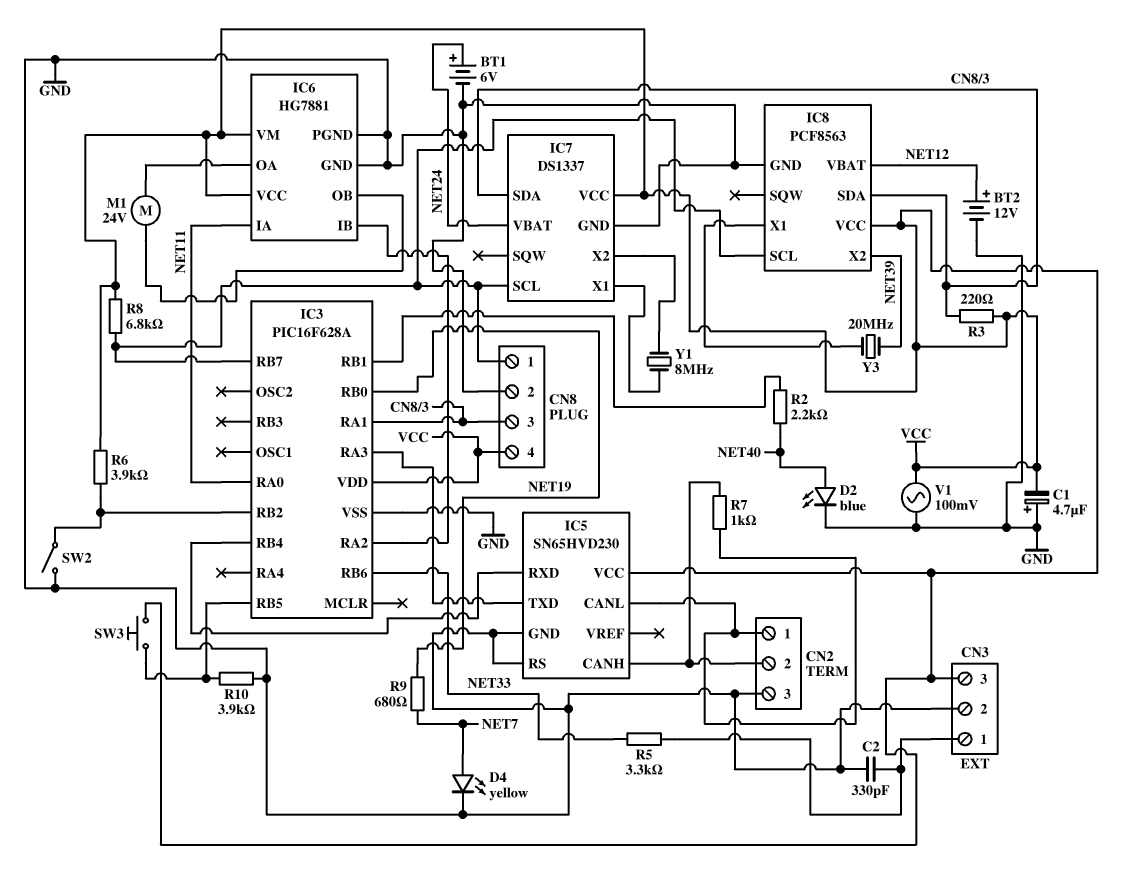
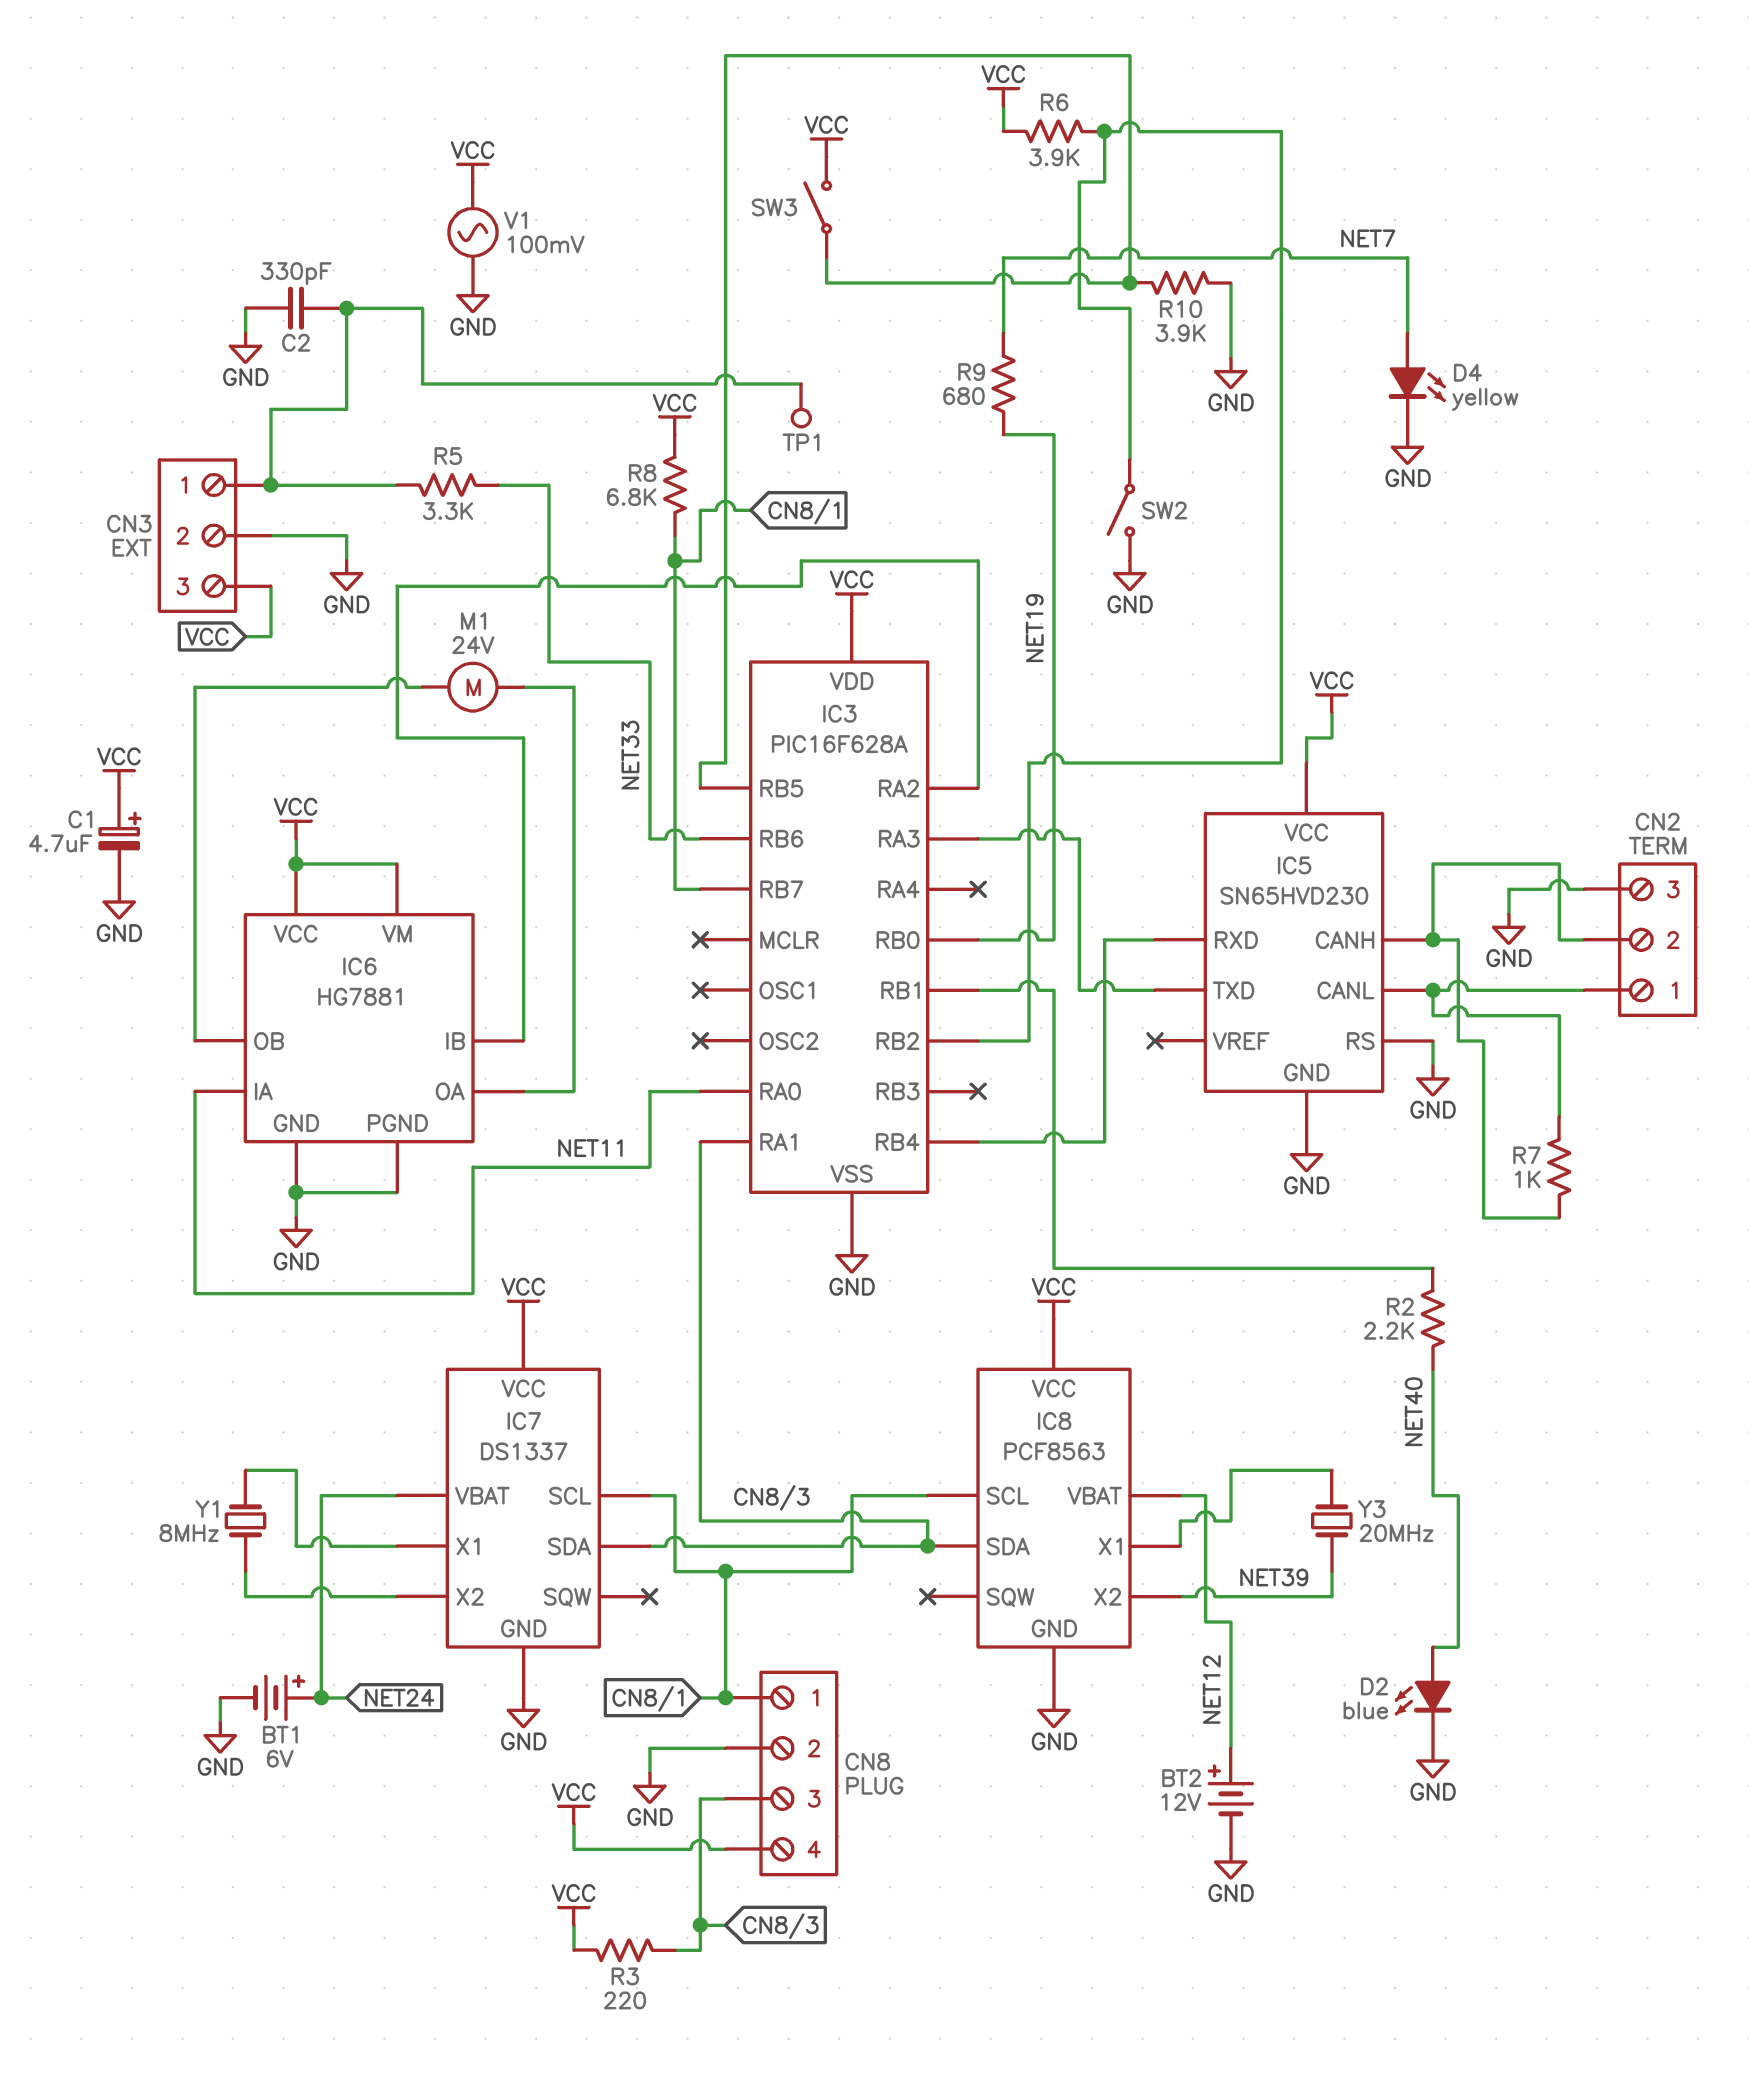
C1: 4.7uF (plus GND, minus VCC) -> 4.7uF (plus VCC, minus GND)
SW3: button (IC3/RB5, VCC) -> switch (IC3/RB5, VCC)
TP1: none -> test point (CN3/1)

